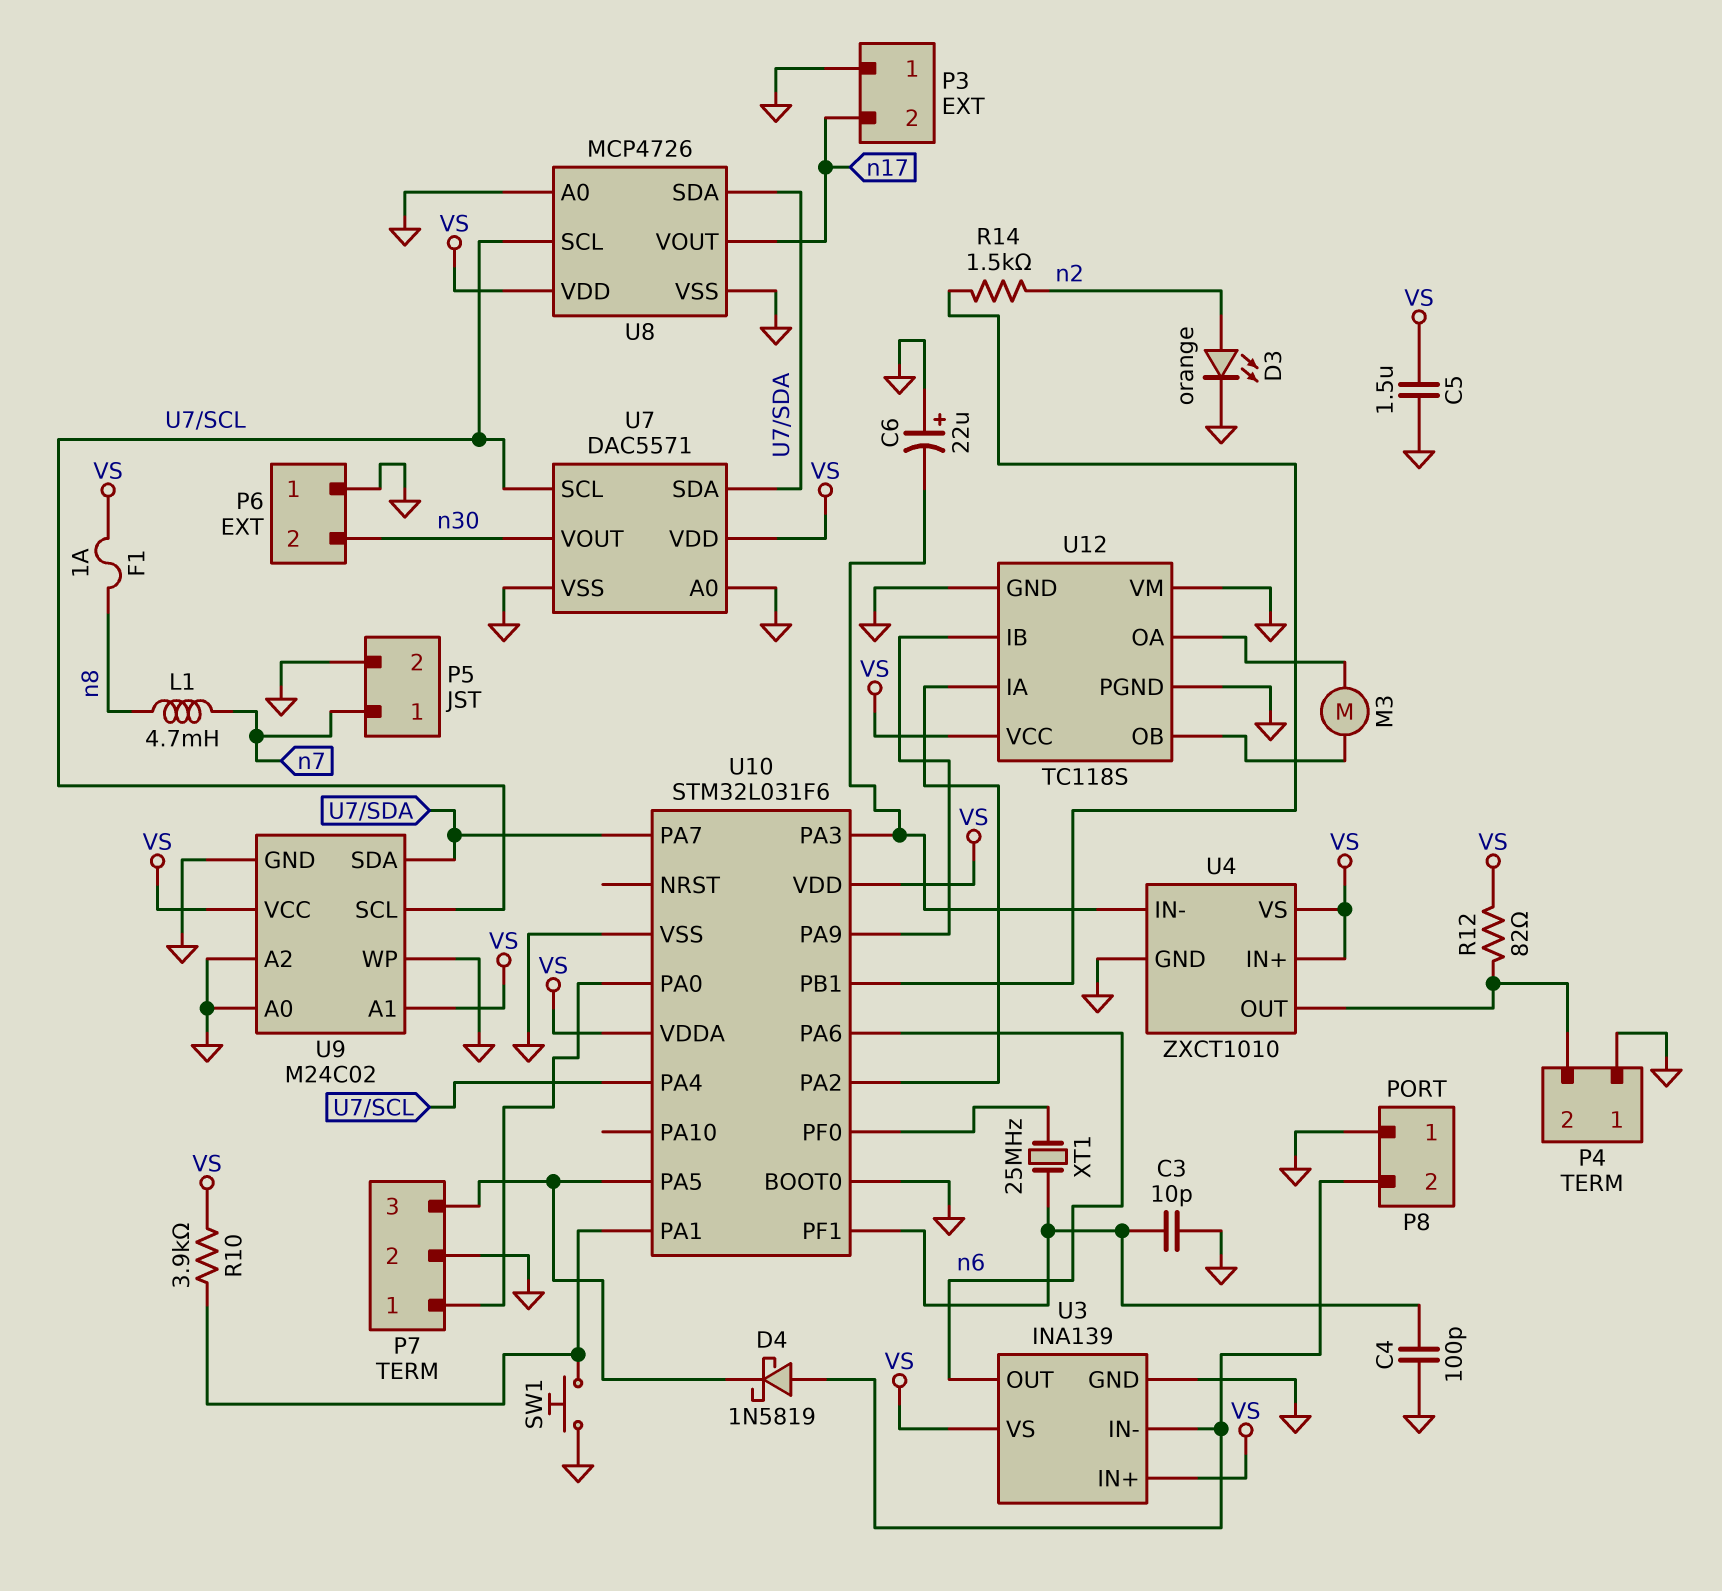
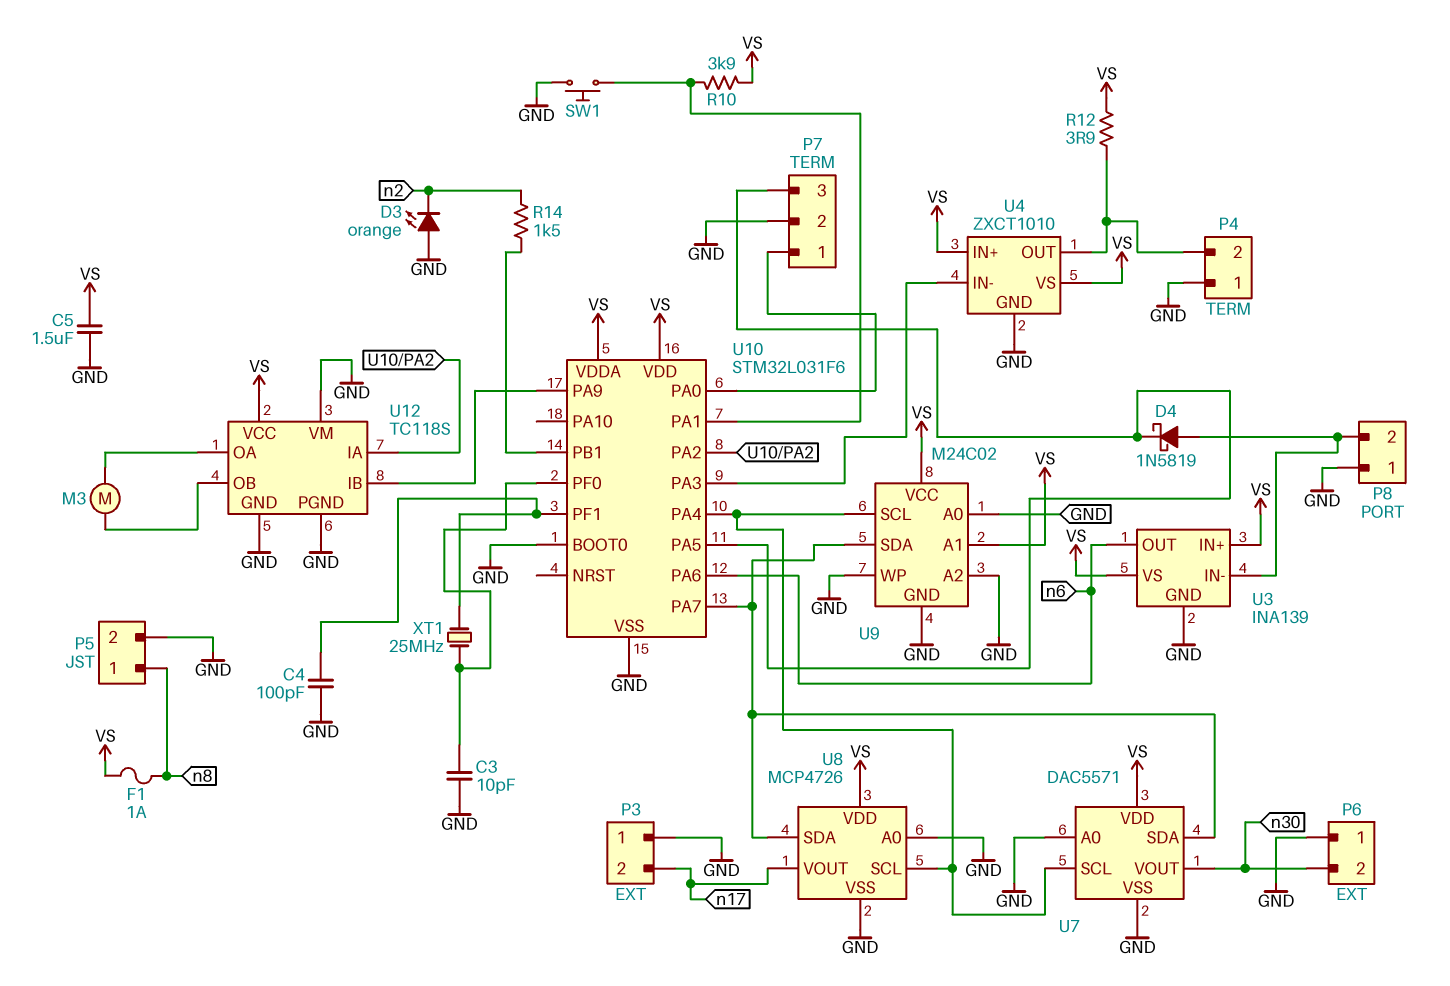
C3: 10pF (GND, U10/PF1) -> 10pF (GND, U10/PF0)
C6: 22uF (plus GND, minus U4/IN-) -> none
D3: LED orange (A n2, K GND) -> LED orange (A GND, K n2)
L1: 4.7mH (n7, n8) -> none
P5 pin 1: n7 -> n8
R12: 82 (P4/2, VS) -> 3.9 (P4/2, VS)

